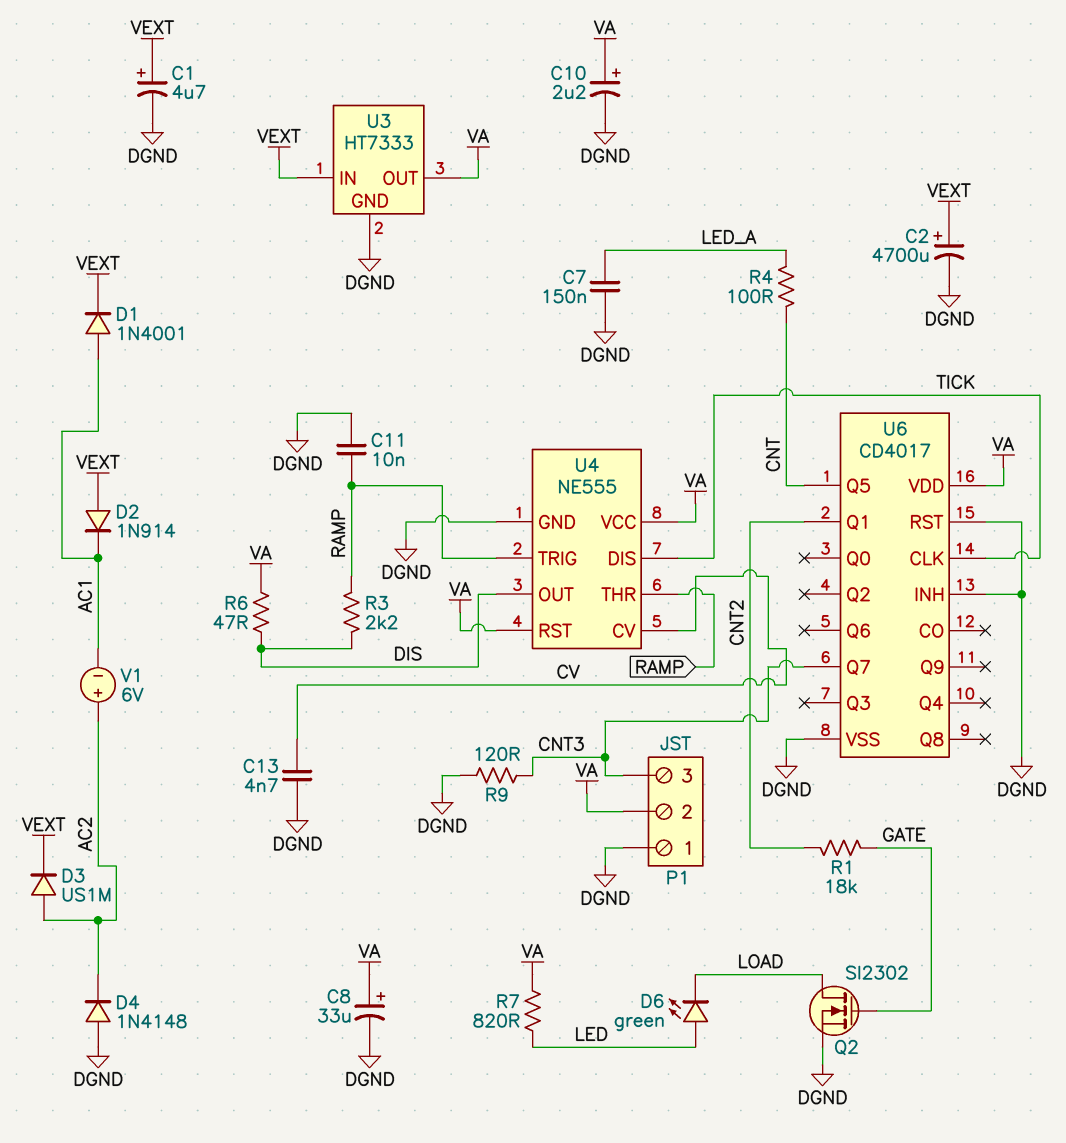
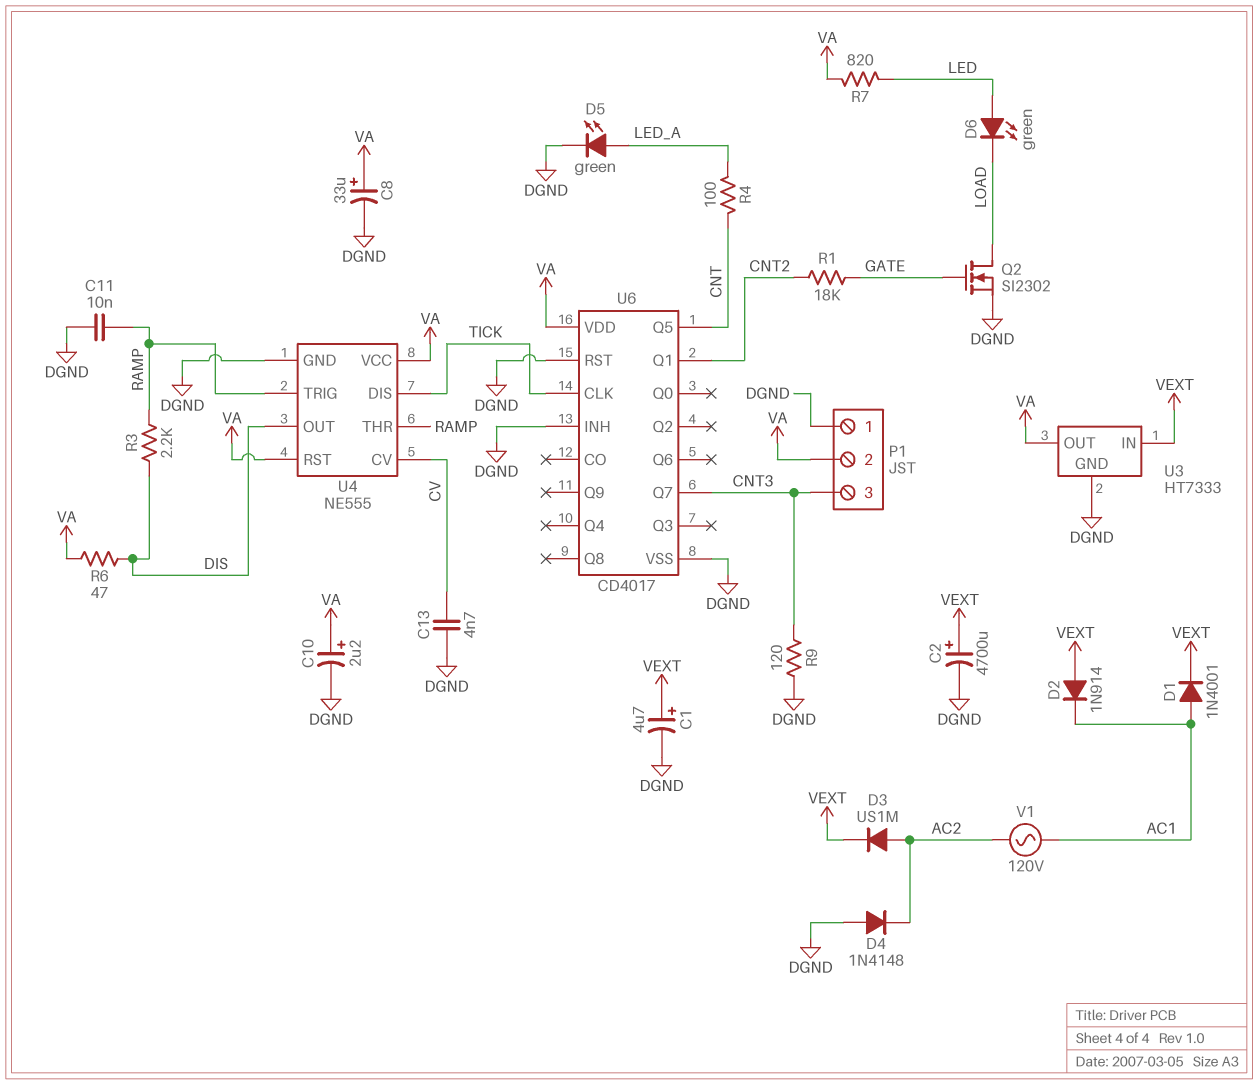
C7: 150nF (DGND, LED_A) -> none
D5: none -> LED green (A LED_A, K DGND)
V1: 6V (plus AC2, minus AC1) -> AC 120V (AC1, AC2)

